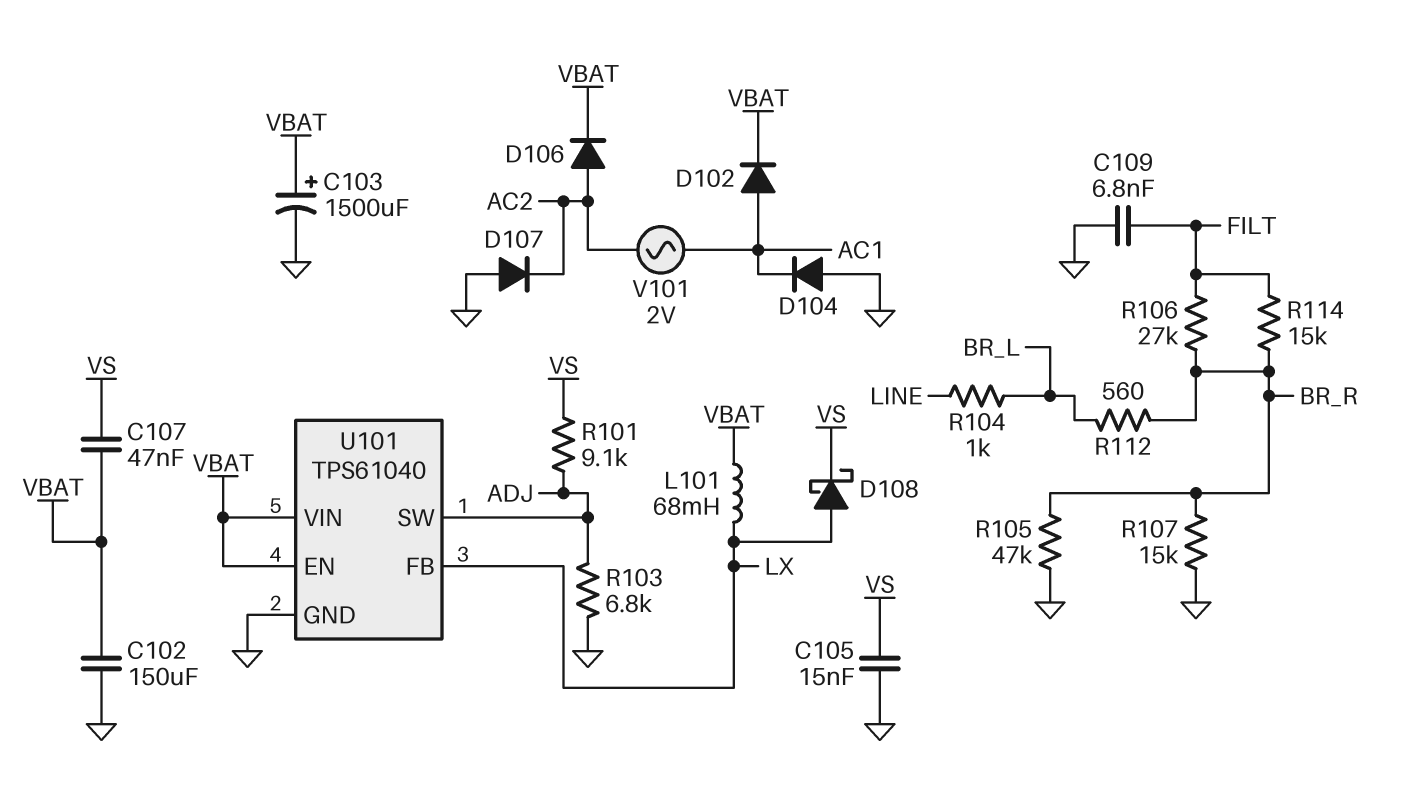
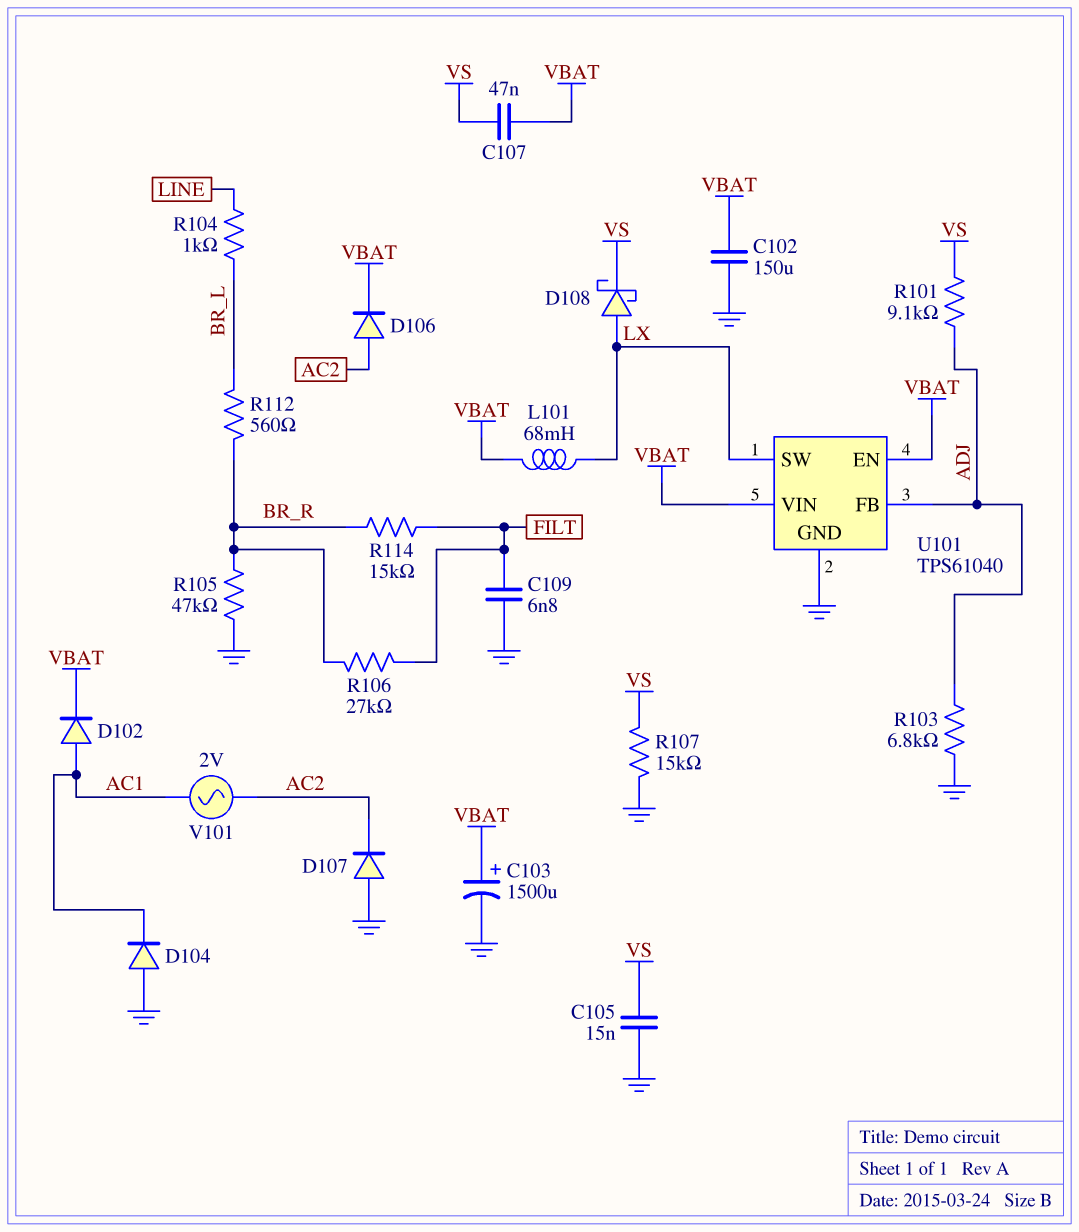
R107: 15k (BR_R, GND) -> 15k (GND, VS)
U101 pin FB: LX -> ADJ
U101 pin SW: ADJ -> LX

